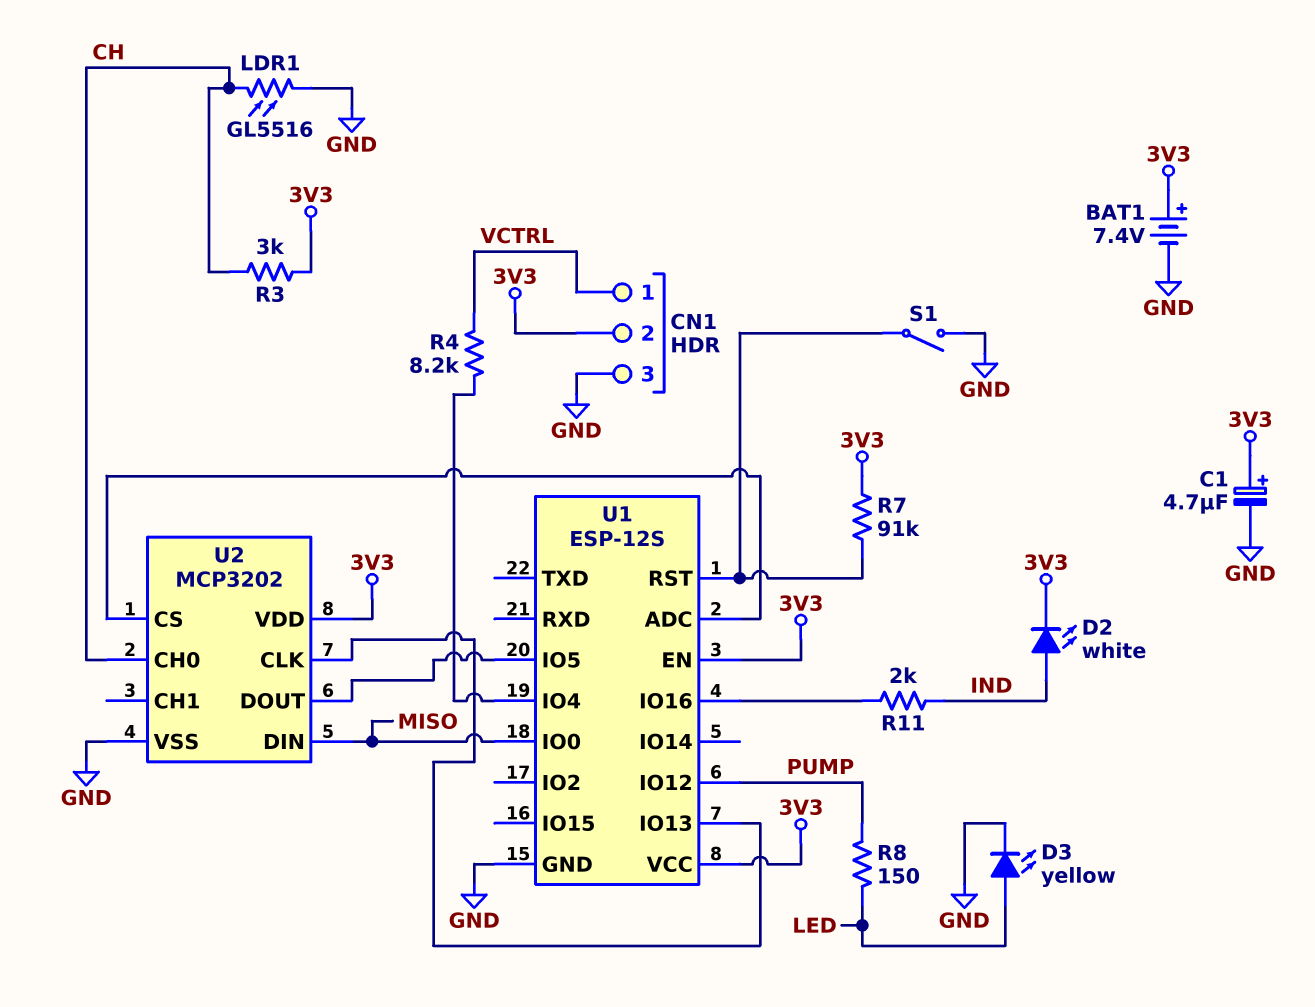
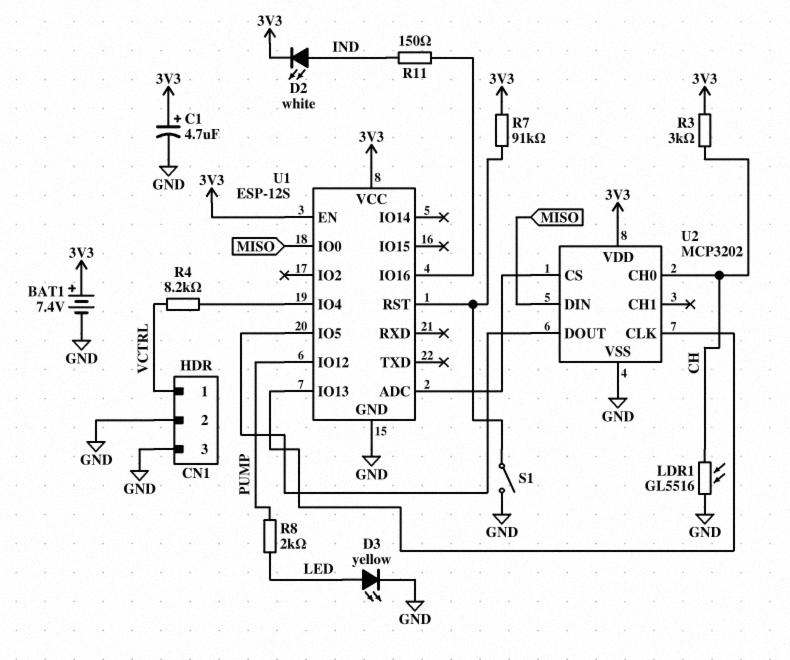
CN1 pin 2: 3V3 -> GND
R8: 150 (LED, PUMP) -> 2k (LED, PUMP)
R11: 2k (IND, U1/IO16) -> 150 (IND, U1/IO16)

